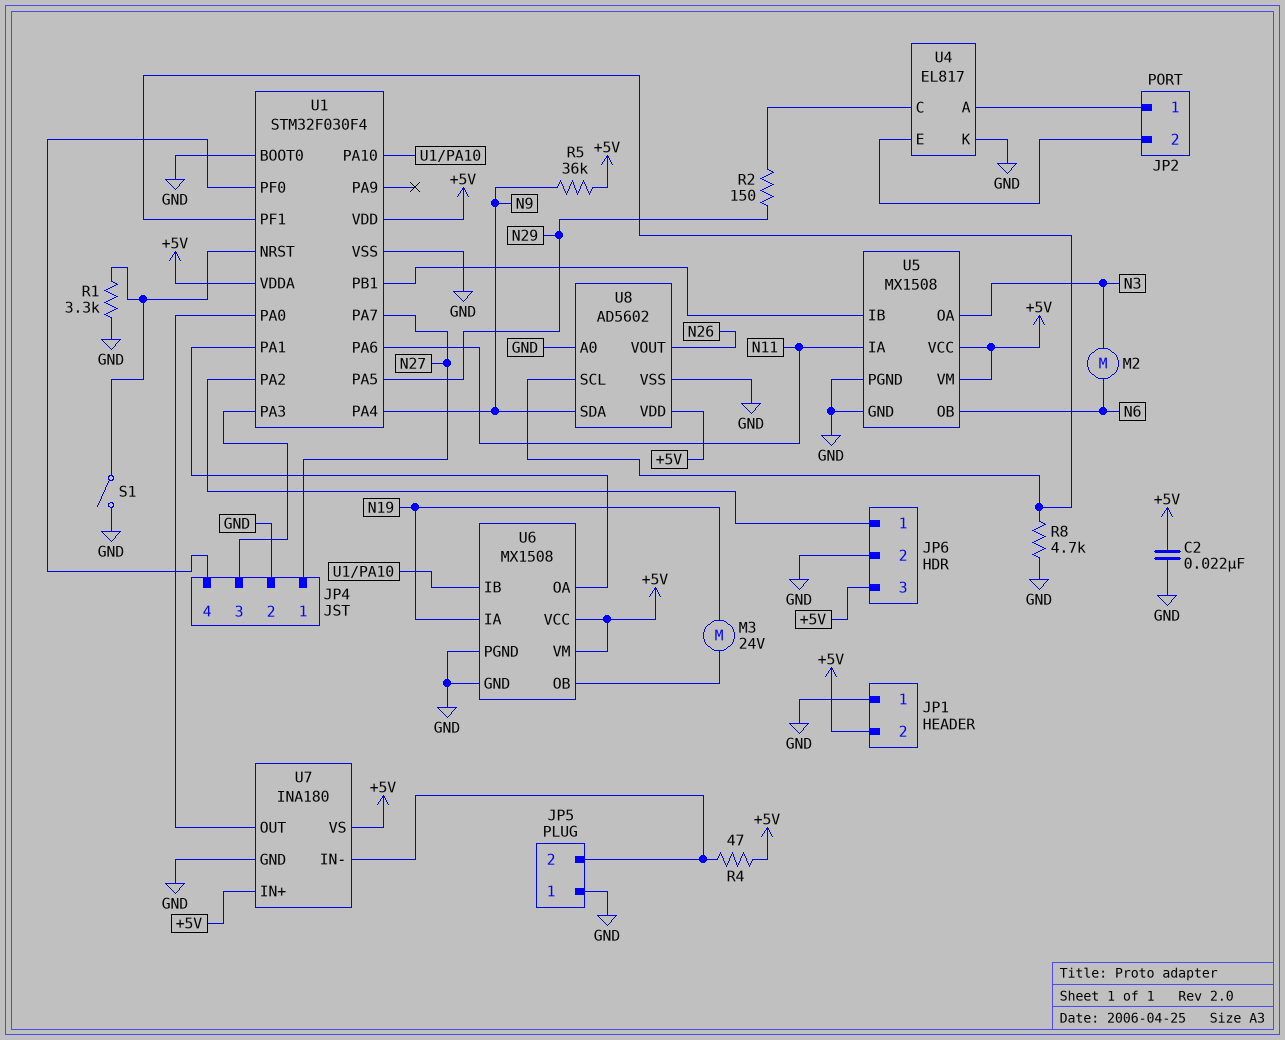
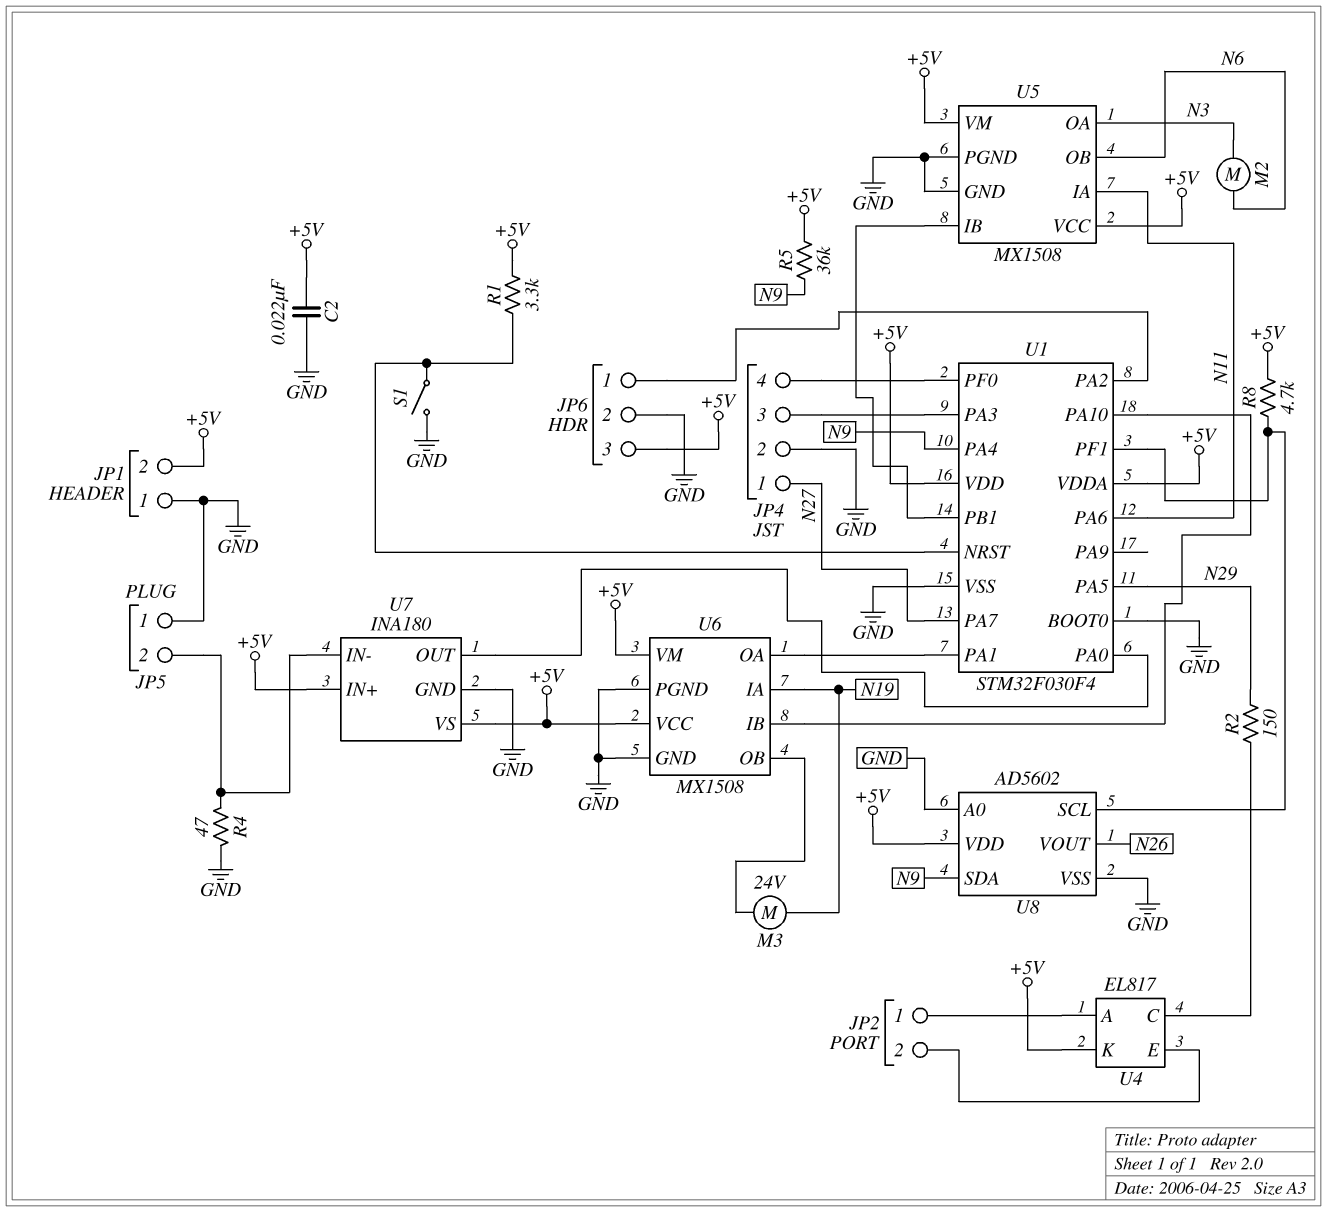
R1: 3.3k (GND, U1/NRST) -> 3.3k (+5V, U1/NRST)
R4: 47 (+5V, JP5/2) -> 47 (GND, JP5/2)
R8: 4.7k (GND, U1/PF1) -> 4.7k (+5V, U1/PF1)
U4 pin K: GND -> +5V

